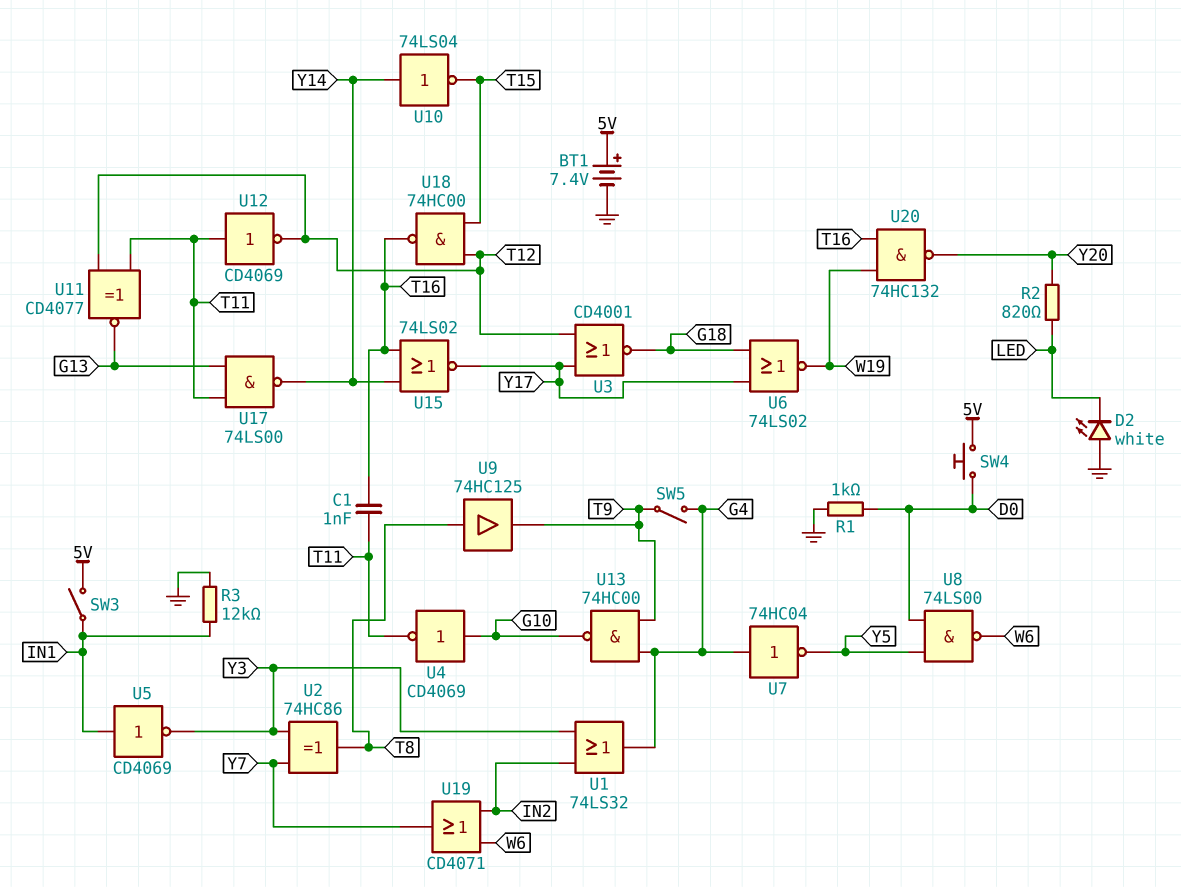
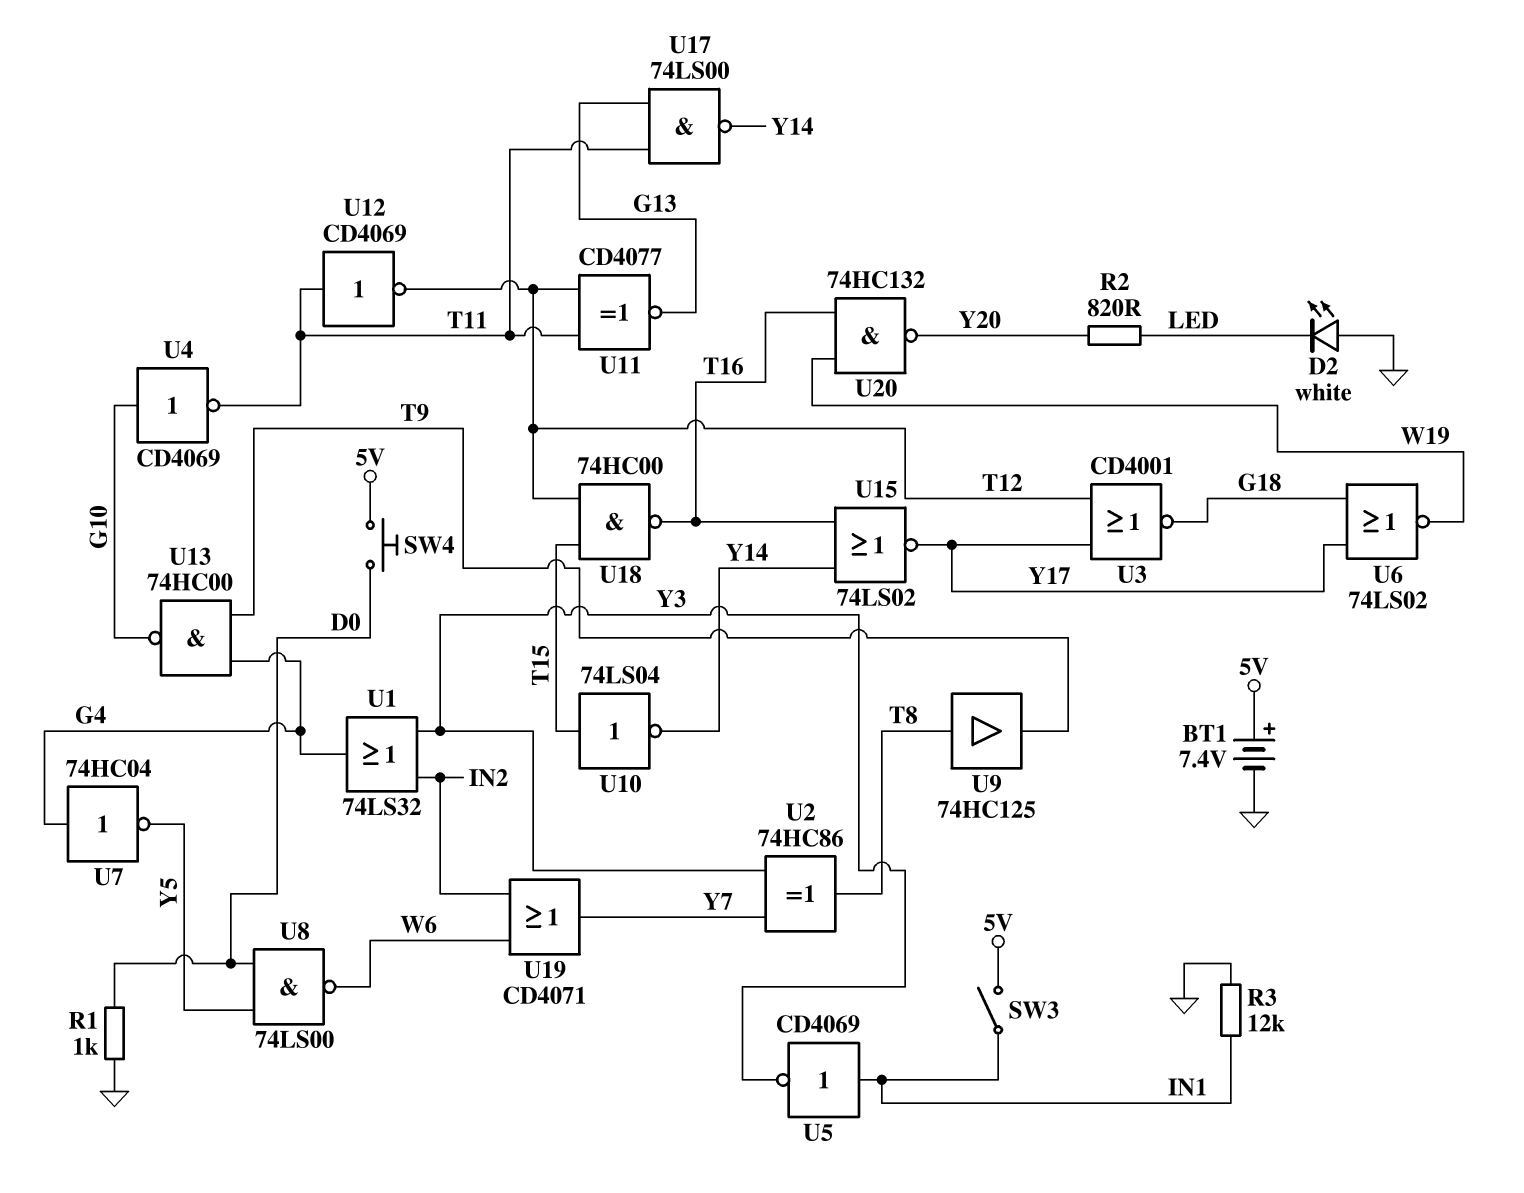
C1: 1nF (T11, T16) -> none
SW5: switch (G4, T9) -> none
U10: NOT 74LS04 (in Y14, out T15) -> NOT 74LS04 (in T15, out Y14)

